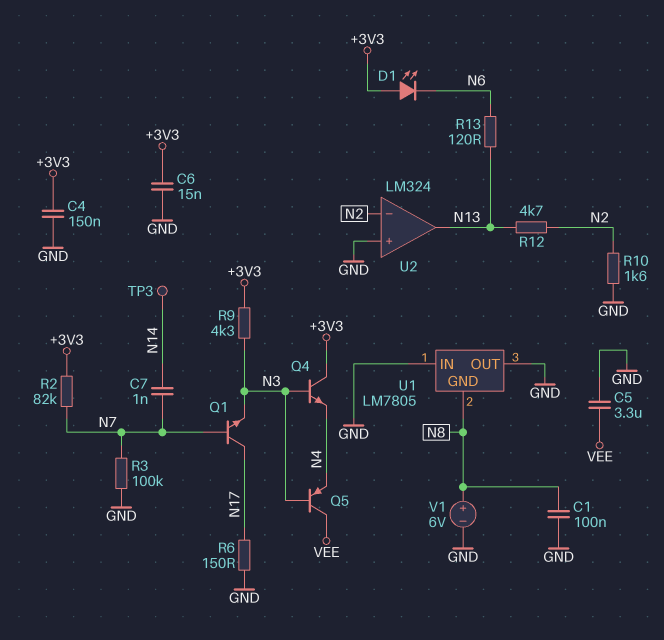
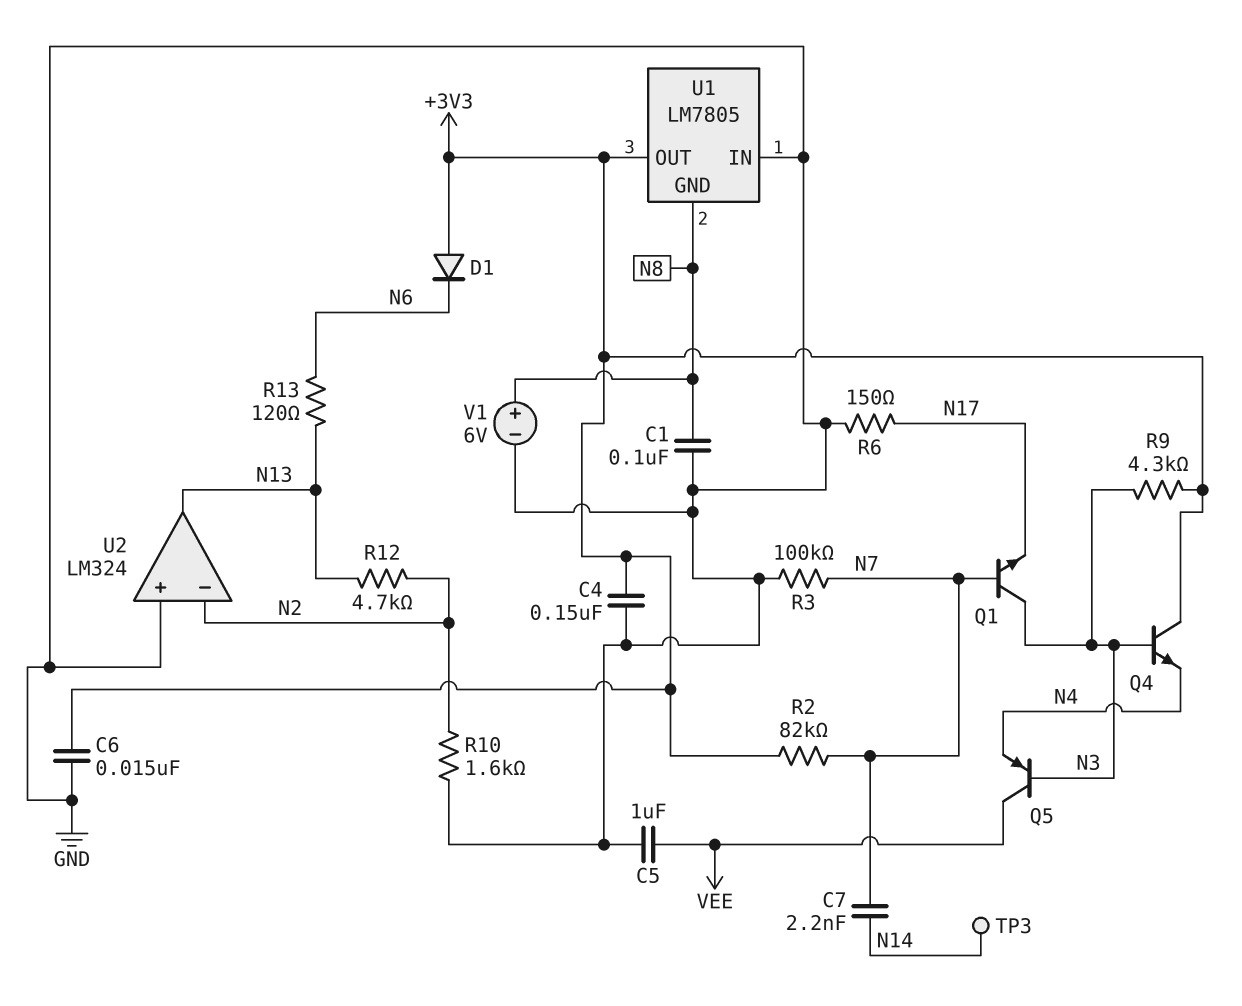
C5: 3.3uF (GND, VEE) -> 1uF (GND, VEE)
C7: 1nF (N7, N14) -> 2.2nF (N7, N14)
D1: LED (A +3V3, K N6) -> diode (A +3V3, K N6)
Q1: NPN (B N7, C N17, E N3) -> NPN (B N7, C N3, E N17)
U1 pin OUT: GND -> +3V3

